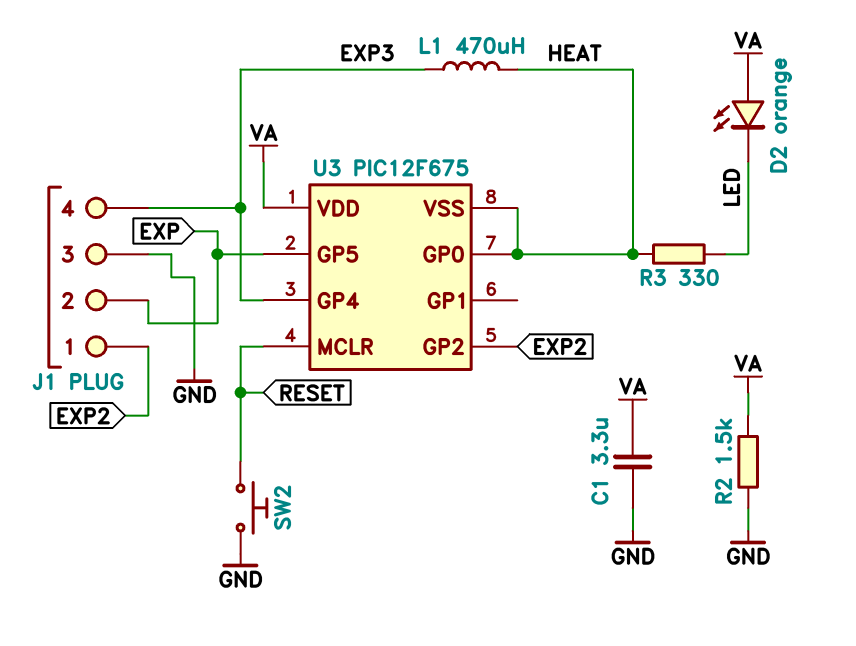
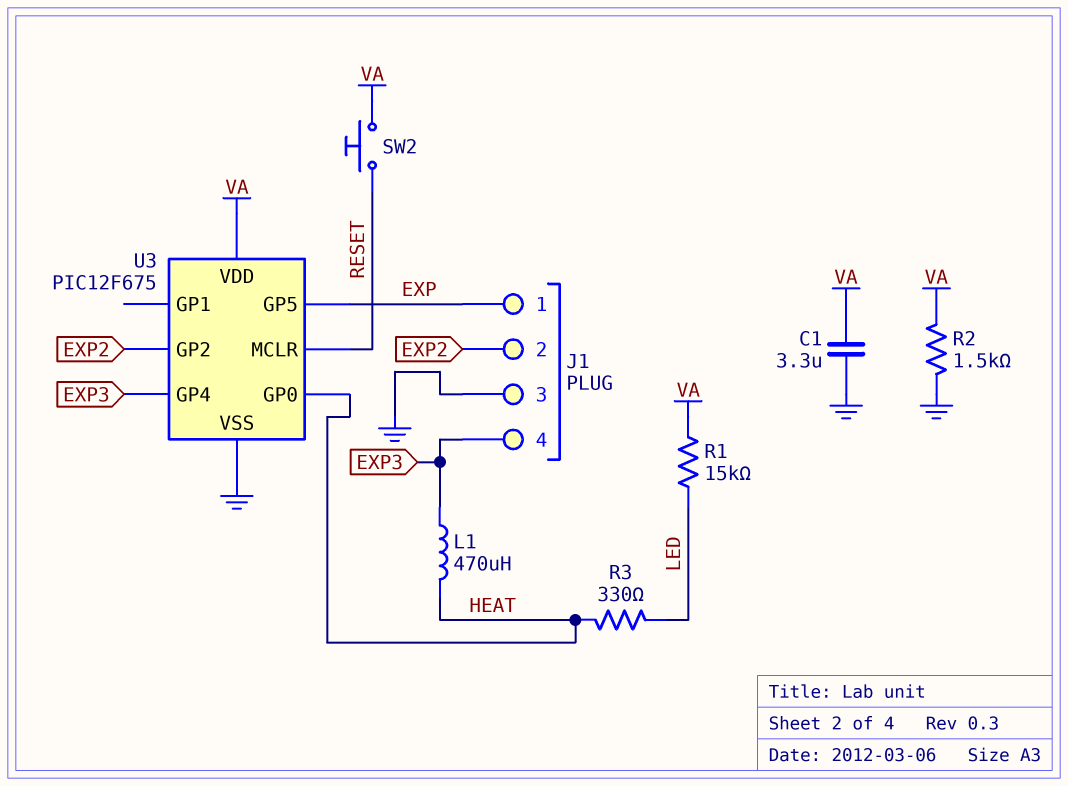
D2: LED orange (A VA, K LED) -> none
J1 pin 1: EXP2 -> EXP
J1 pin 2: EXP -> EXP2
R1: none -> 15k (LED, VA)
SW2: button (GND, RESET) -> button (RESET, VA)
U3 pin VSS: HEAT -> GND

